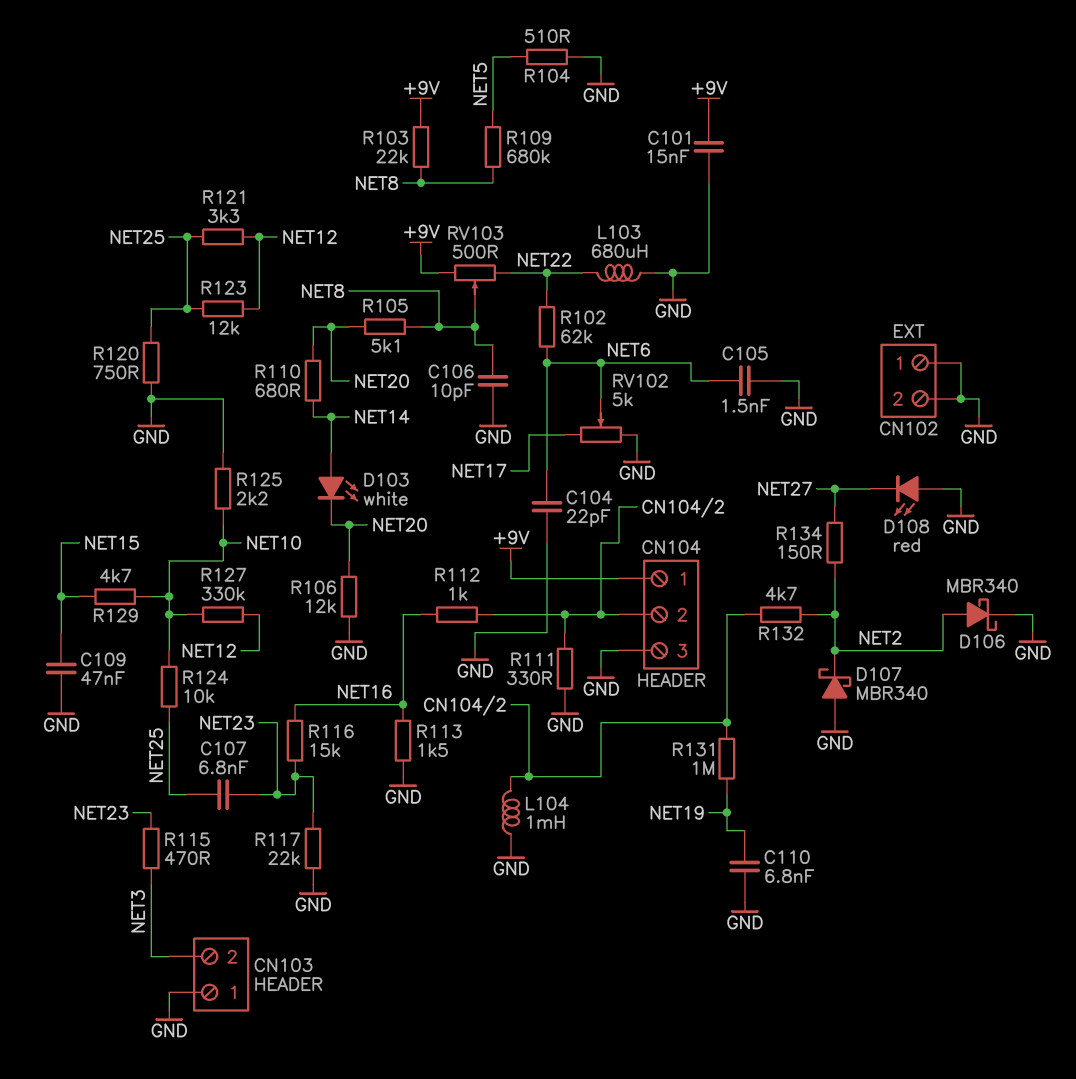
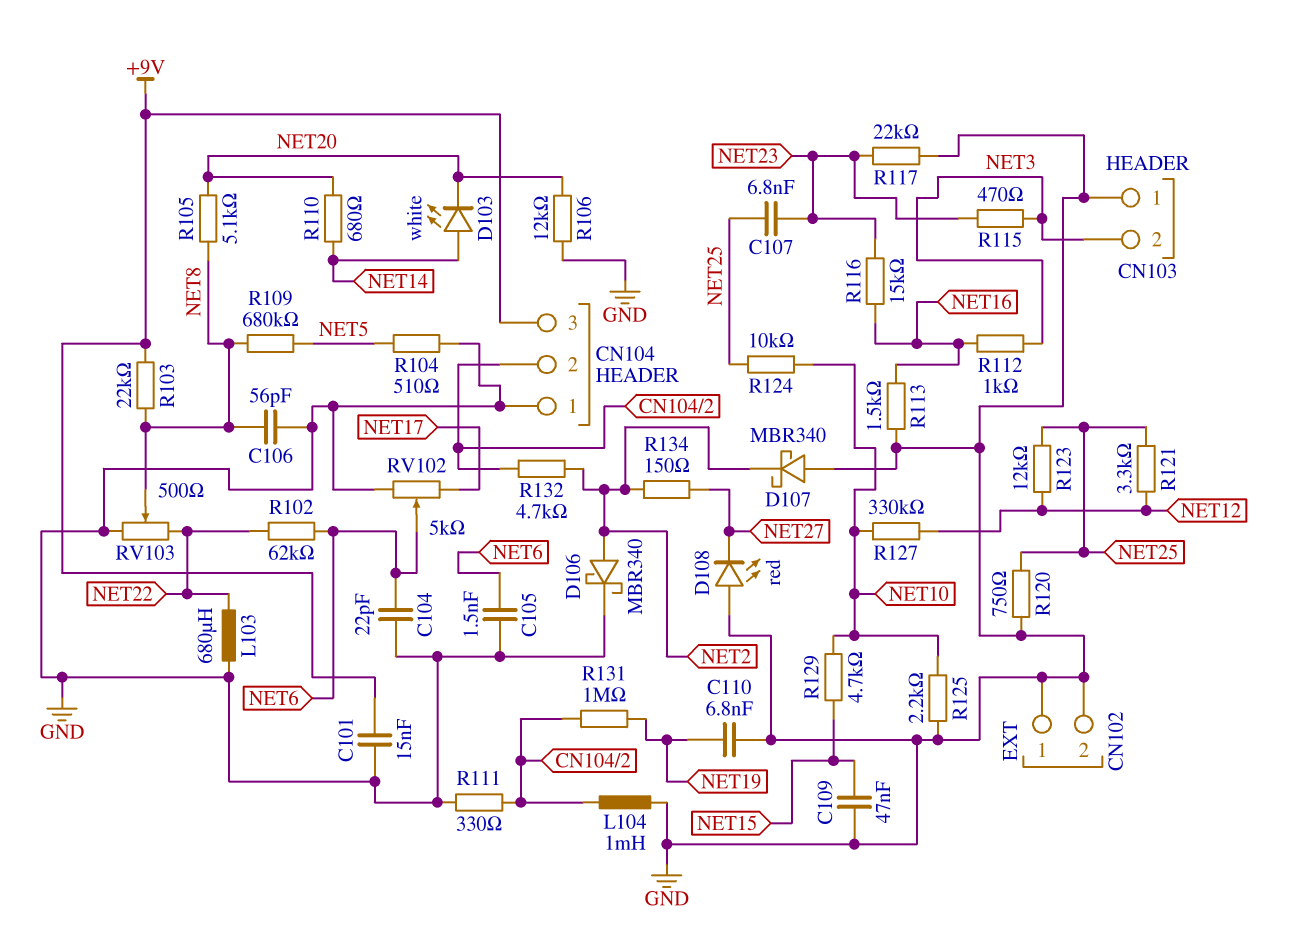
C106: 10pF (GND, NET8) -> 56pF (GND, NET8)
CN104 pin 1: +9V -> GND
CN104 pin 3: GND -> +9V
R112: 1k (CN104/2, NET16) -> 1k (NET3, NET16)
RV103: 500 (+9V, NET22, wiper NET8) -> 500 (GND, NET22, wiper NET8)

